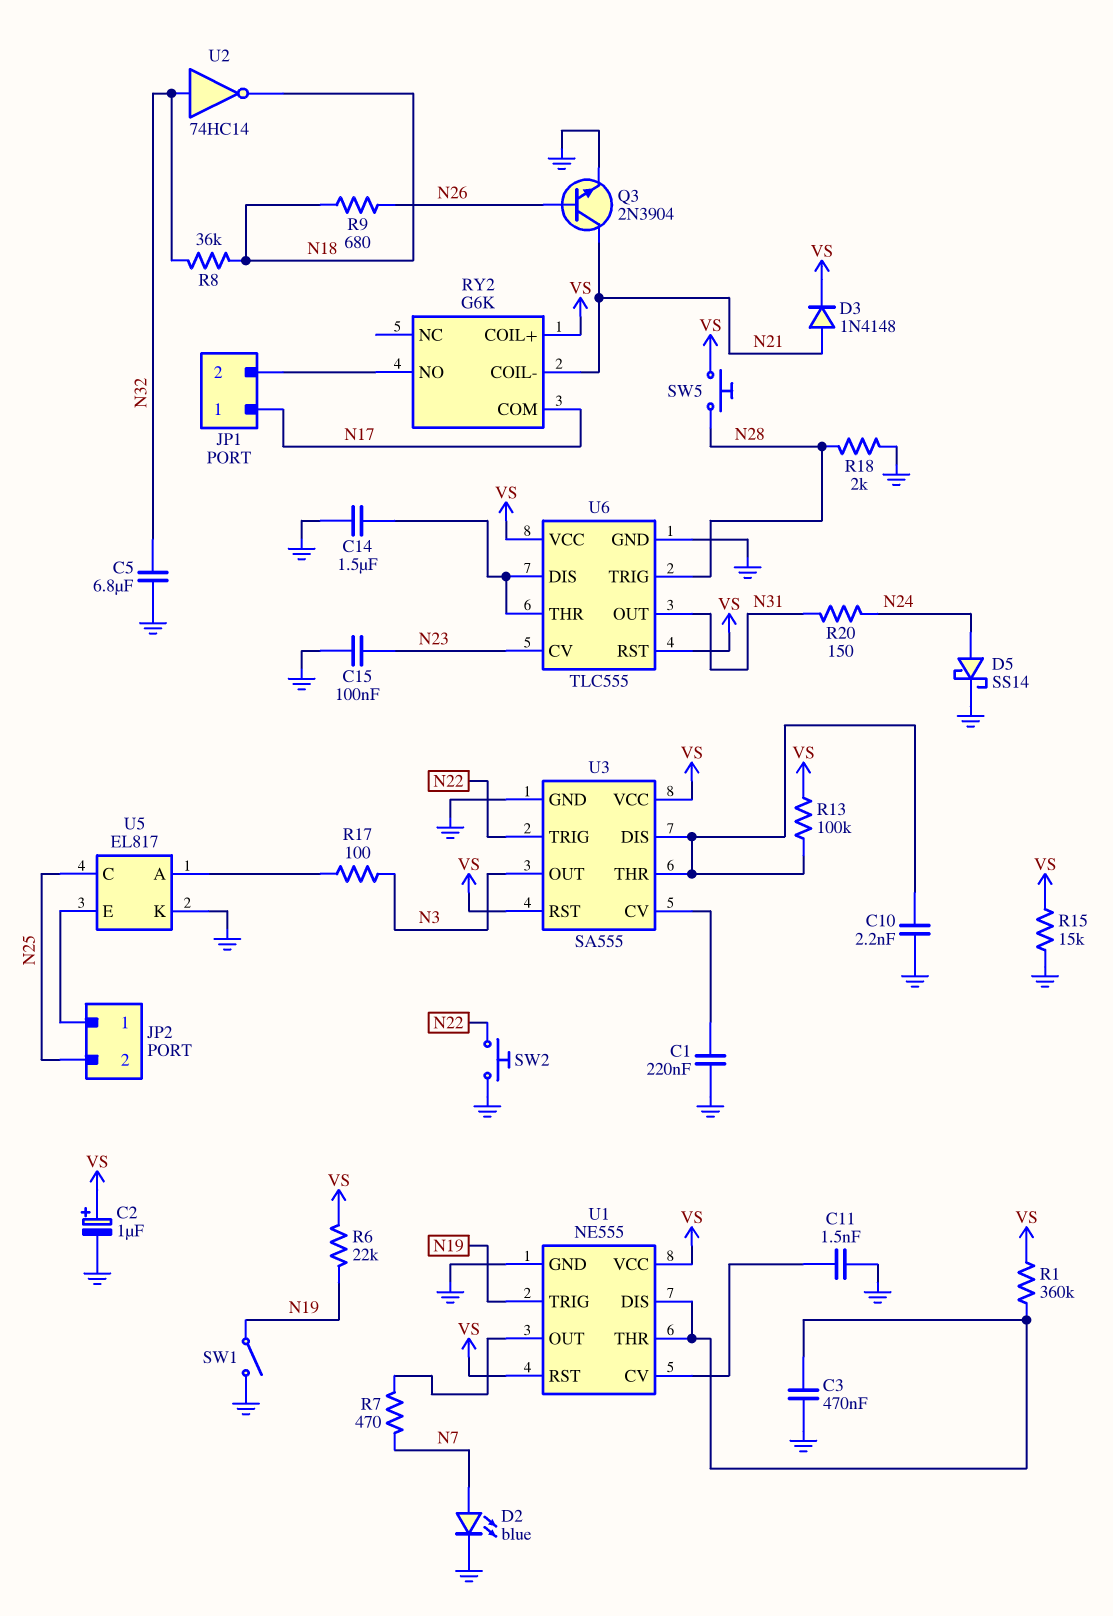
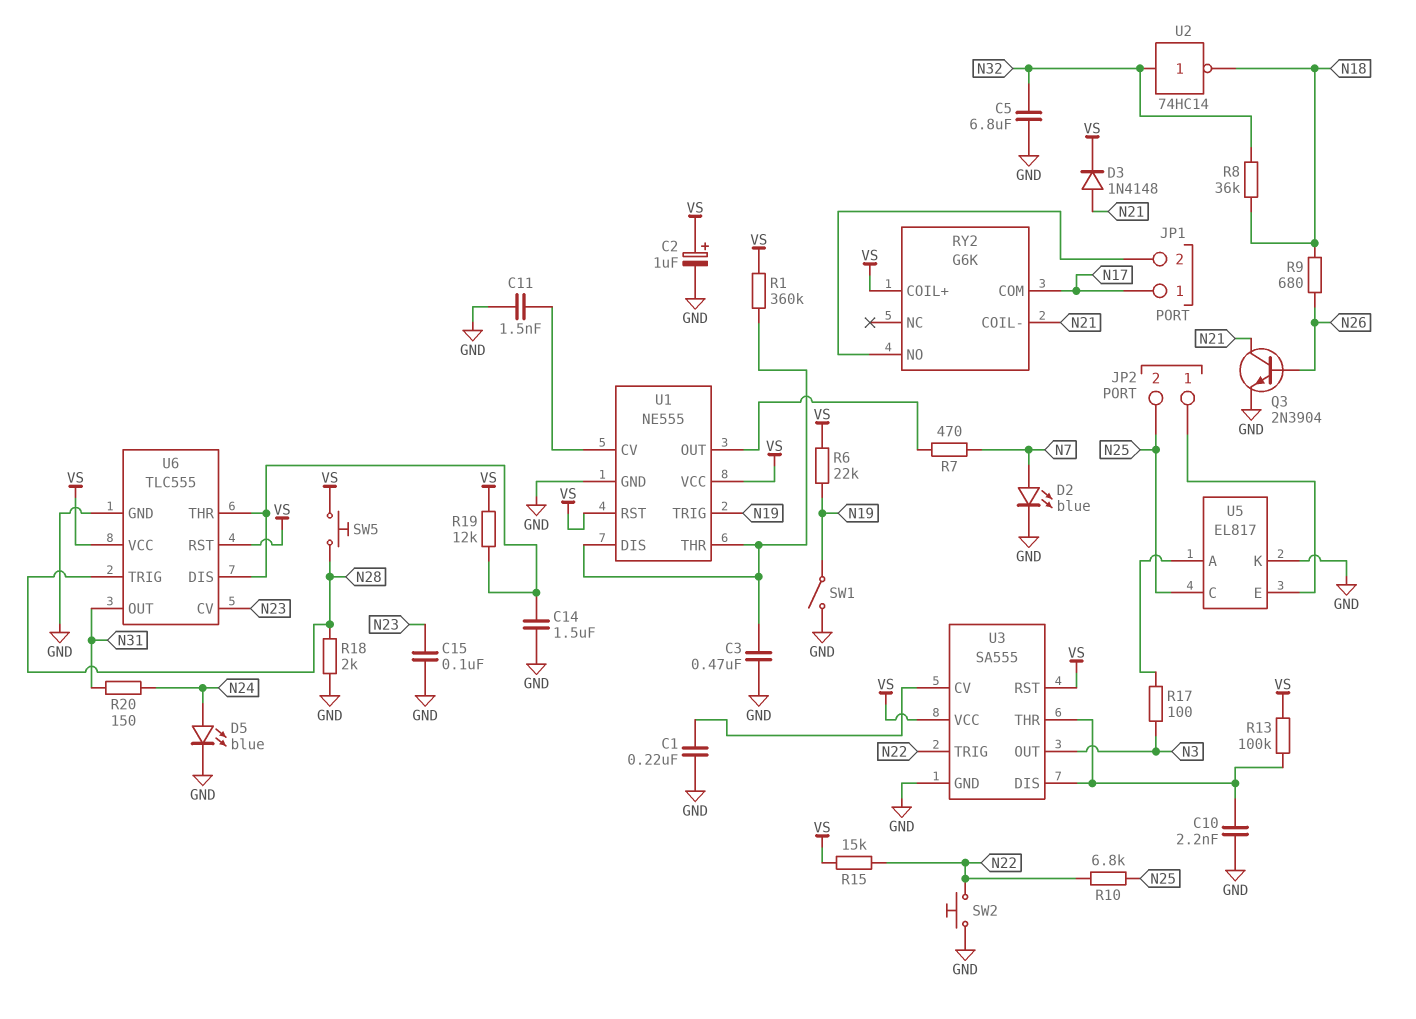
D5: schottky SS14 (A N24, K GND) -> LED blue (A N24, K GND)
R10: none -> 6.8k (N22, N25)
R15: 15k (GND, VS) -> 15k (N22, VS)
R19: none -> 12k (U6/DIS, VS)

